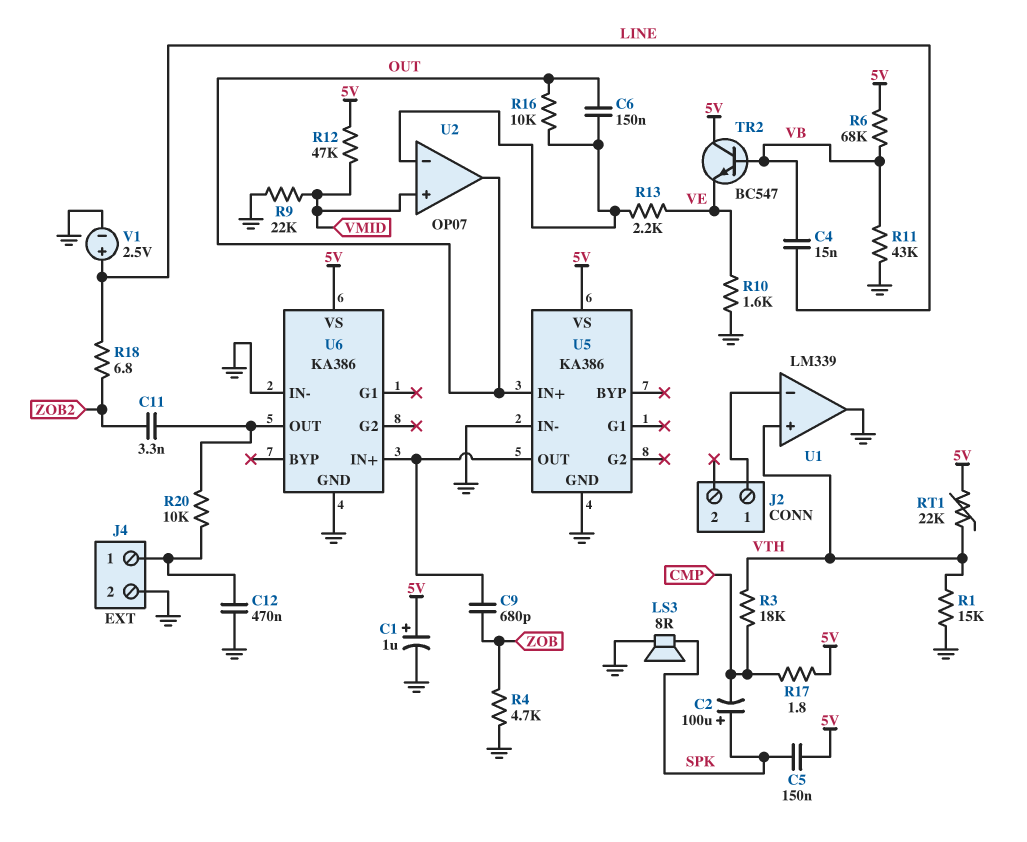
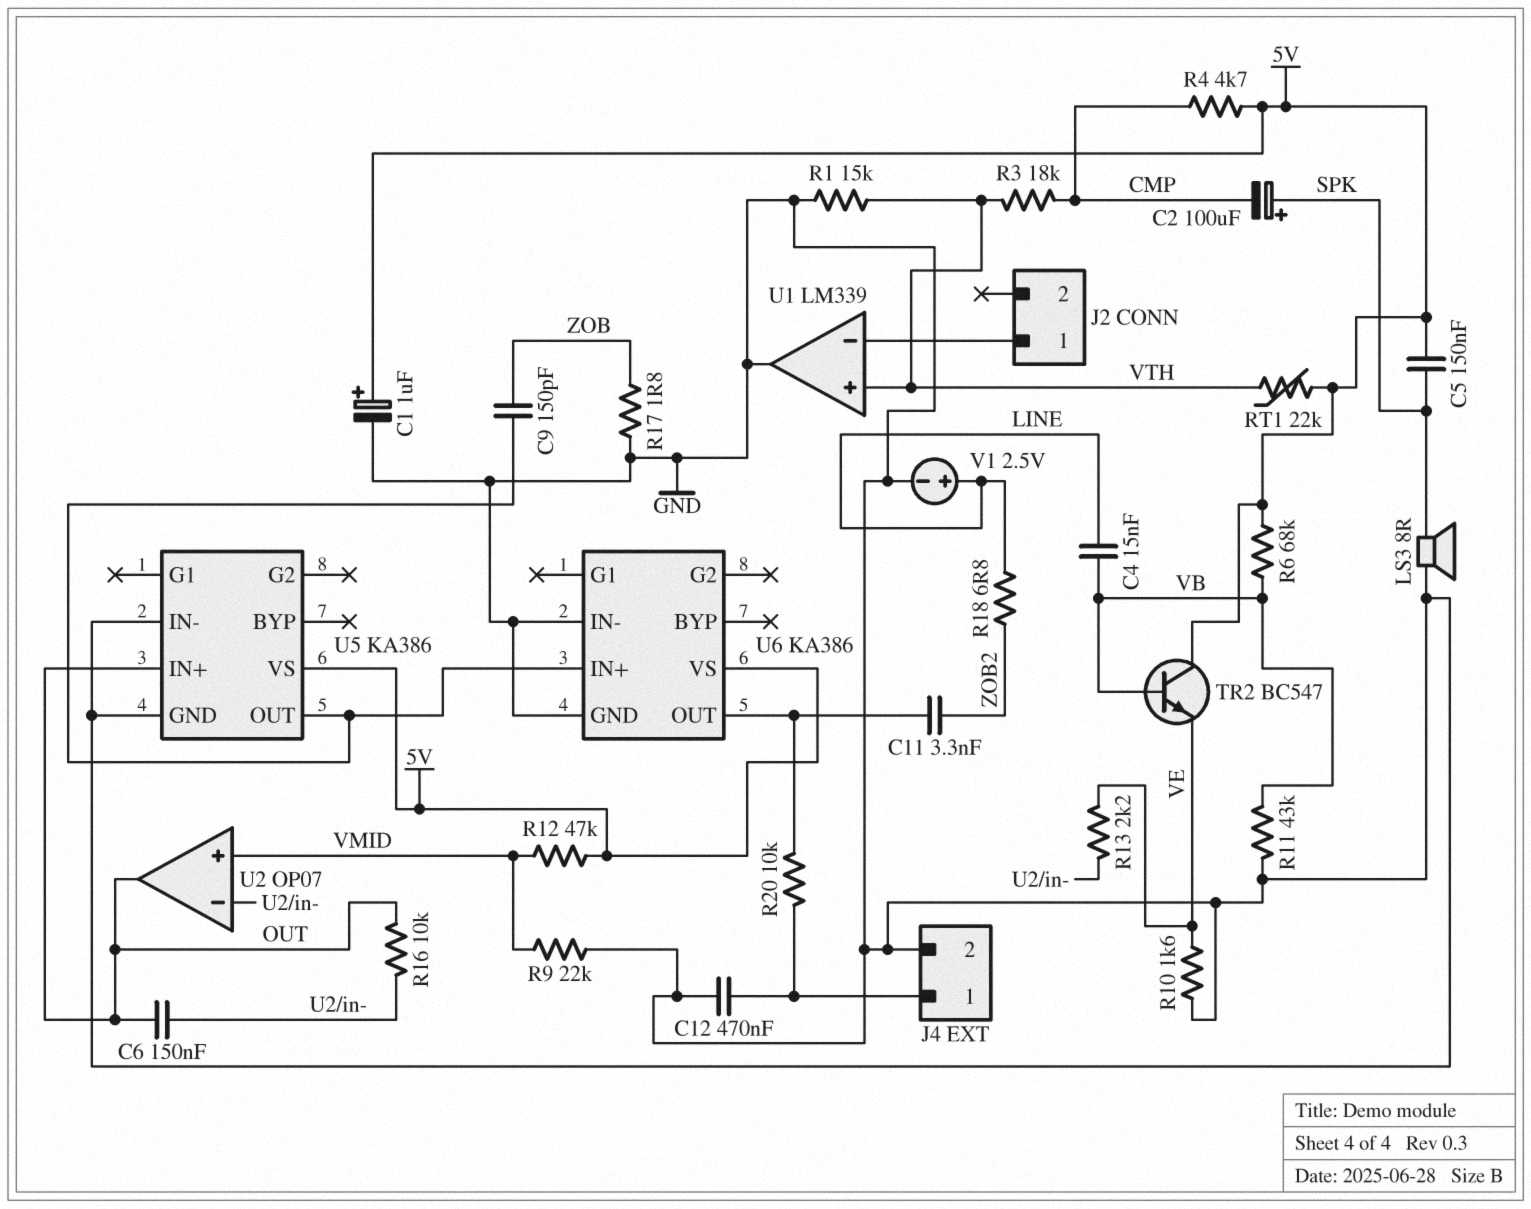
C9: 680pF (U5/OUT, ZOB) -> 150pF (U5/OUT, ZOB)
R4: 4.7k (GND, ZOB) -> 4.7k (5V, CMP)
R17: 1.8 (5V, CMP) -> 1.8 (GND, ZOB)

